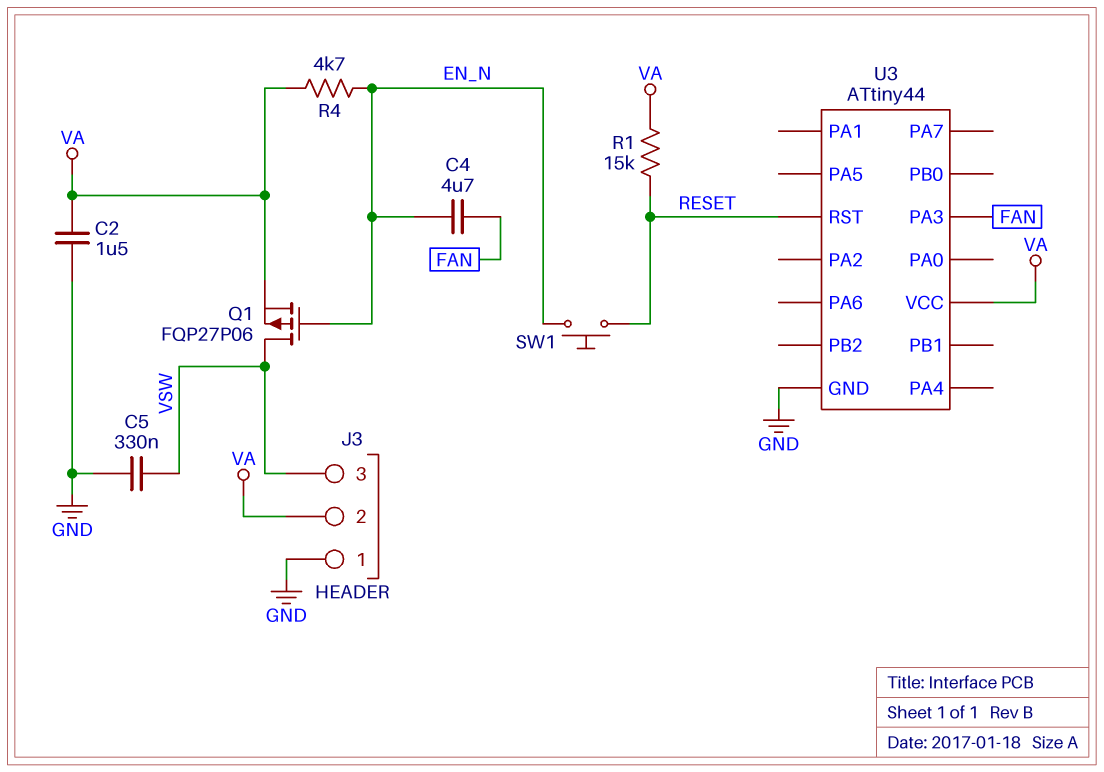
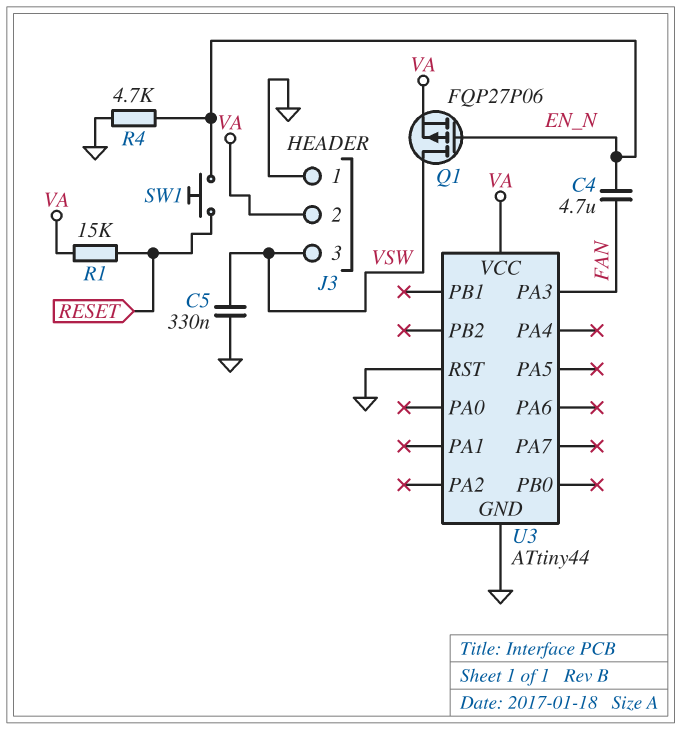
C2: 1.5uF (GND, VA) -> none
R4: 4.7k (EN_N, VA) -> 4.7k (EN_N, GND)
U3 pin RST: RESET -> GND

